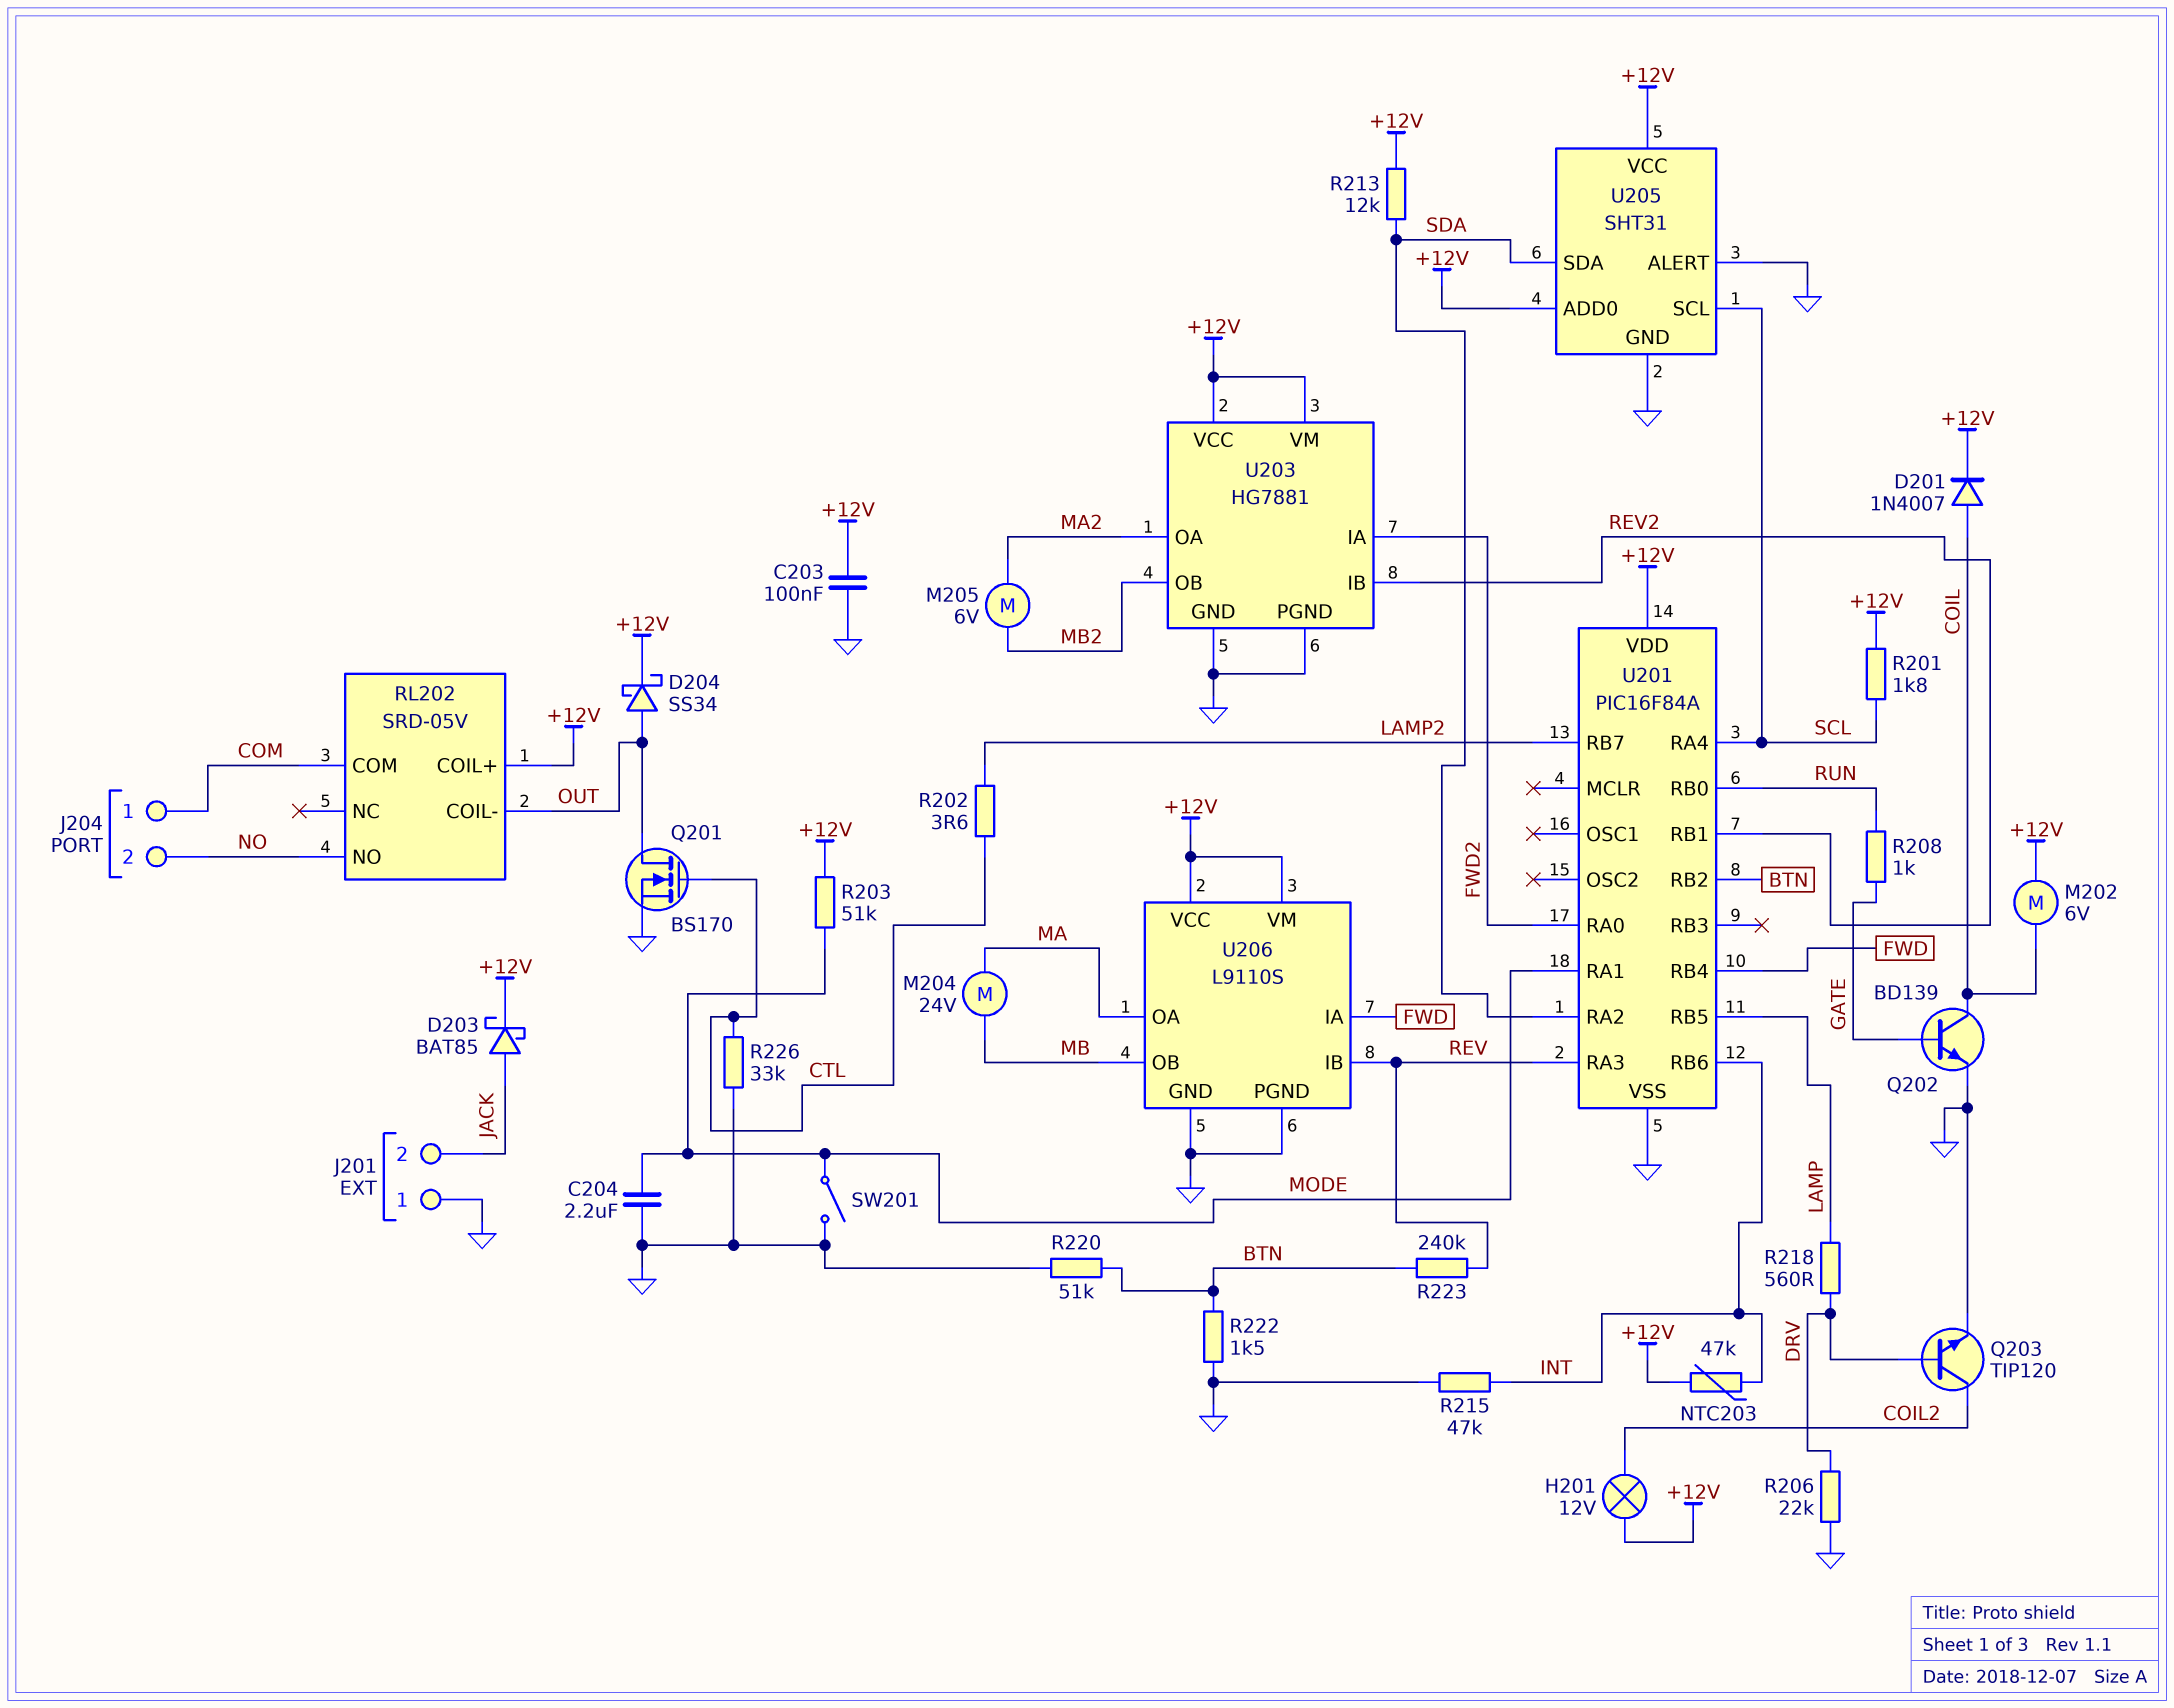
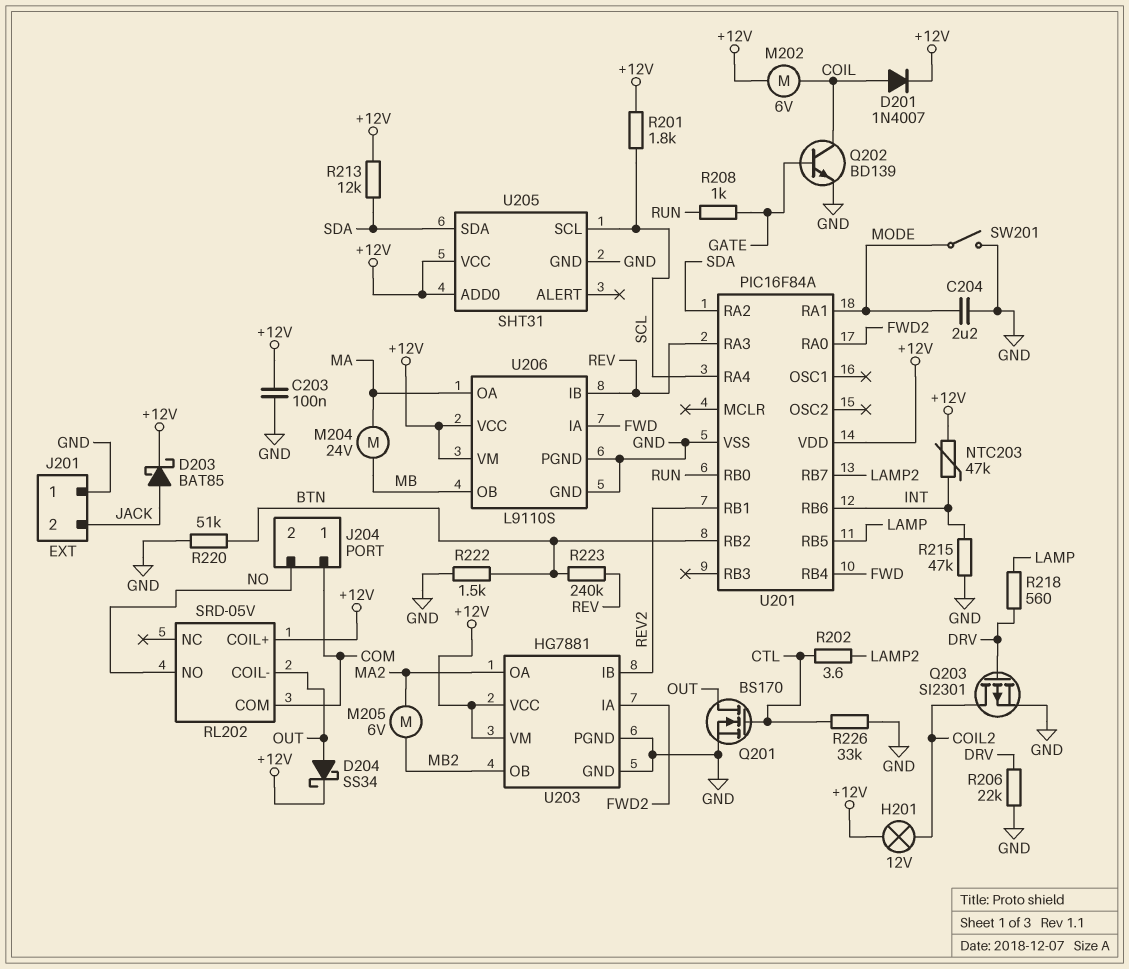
Q203: NPN TIP120 (B DRV, C COIL2, E GND) -> PMOS SI2301 (G DRV, D COIL2, S GND)
R203: 51k (+12V, MODE) -> none
U205 pin ALERT: GND -> none

